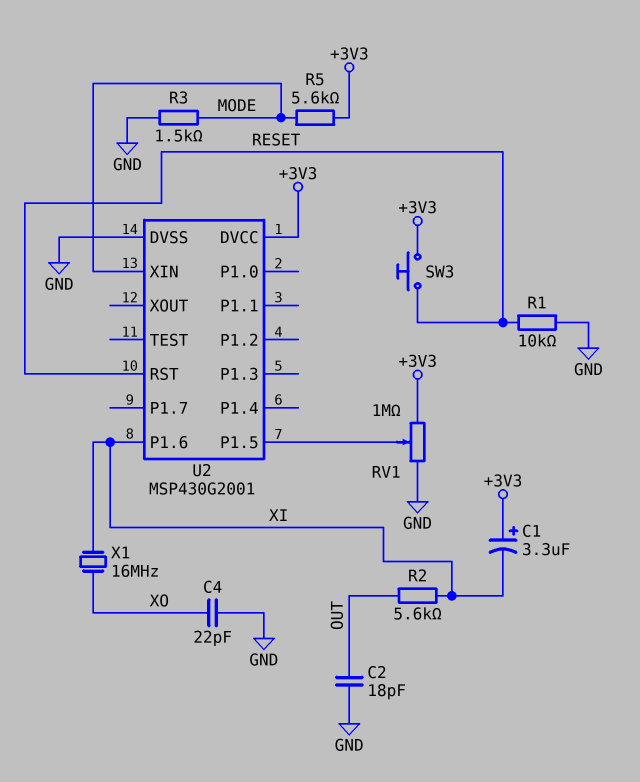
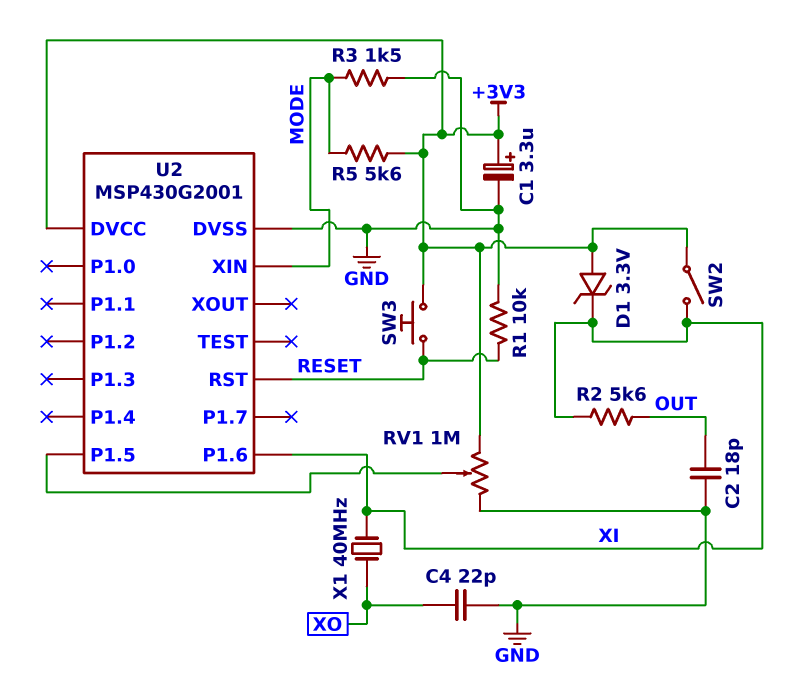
C1: 3.3uF (plus +3V3, minus XI) -> 3.3uF (plus +3V3, minus GND)
D1: none -> zener 3.3V (A +3V3, K XI)
SW2: none -> switch (+3V3, XI)
X1: 16MHz (XI, XO) -> 40MHz (XI, XO)

